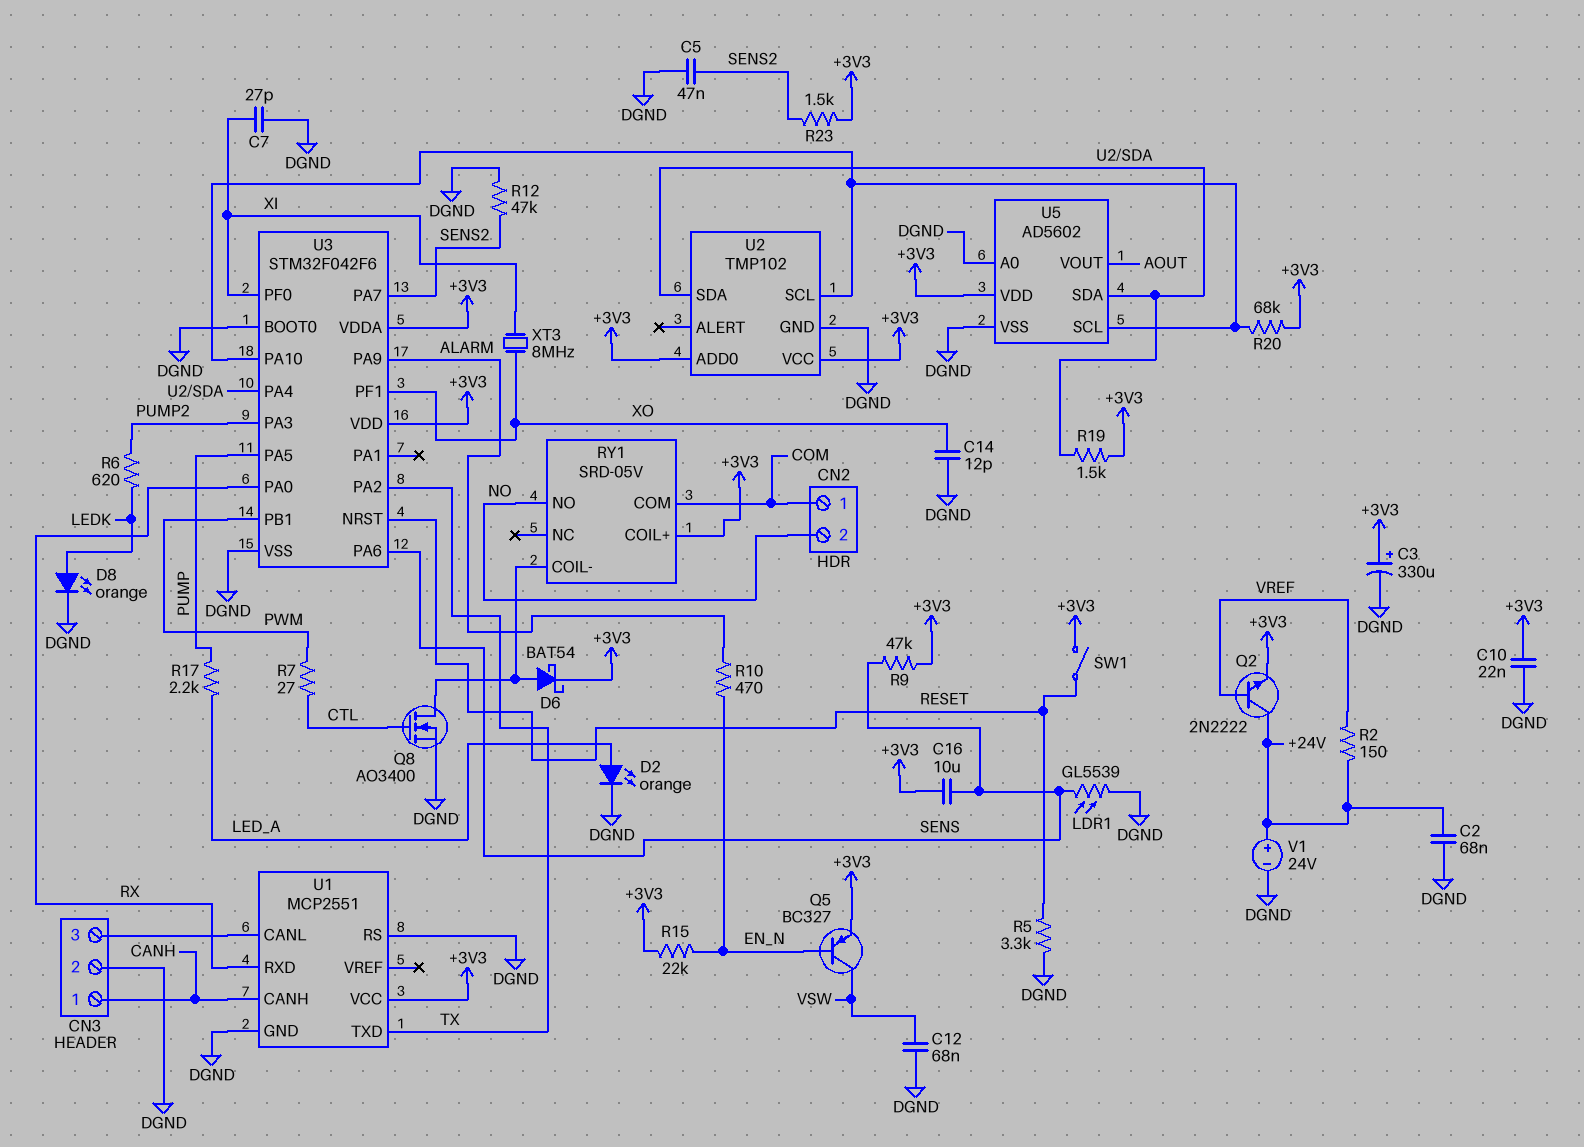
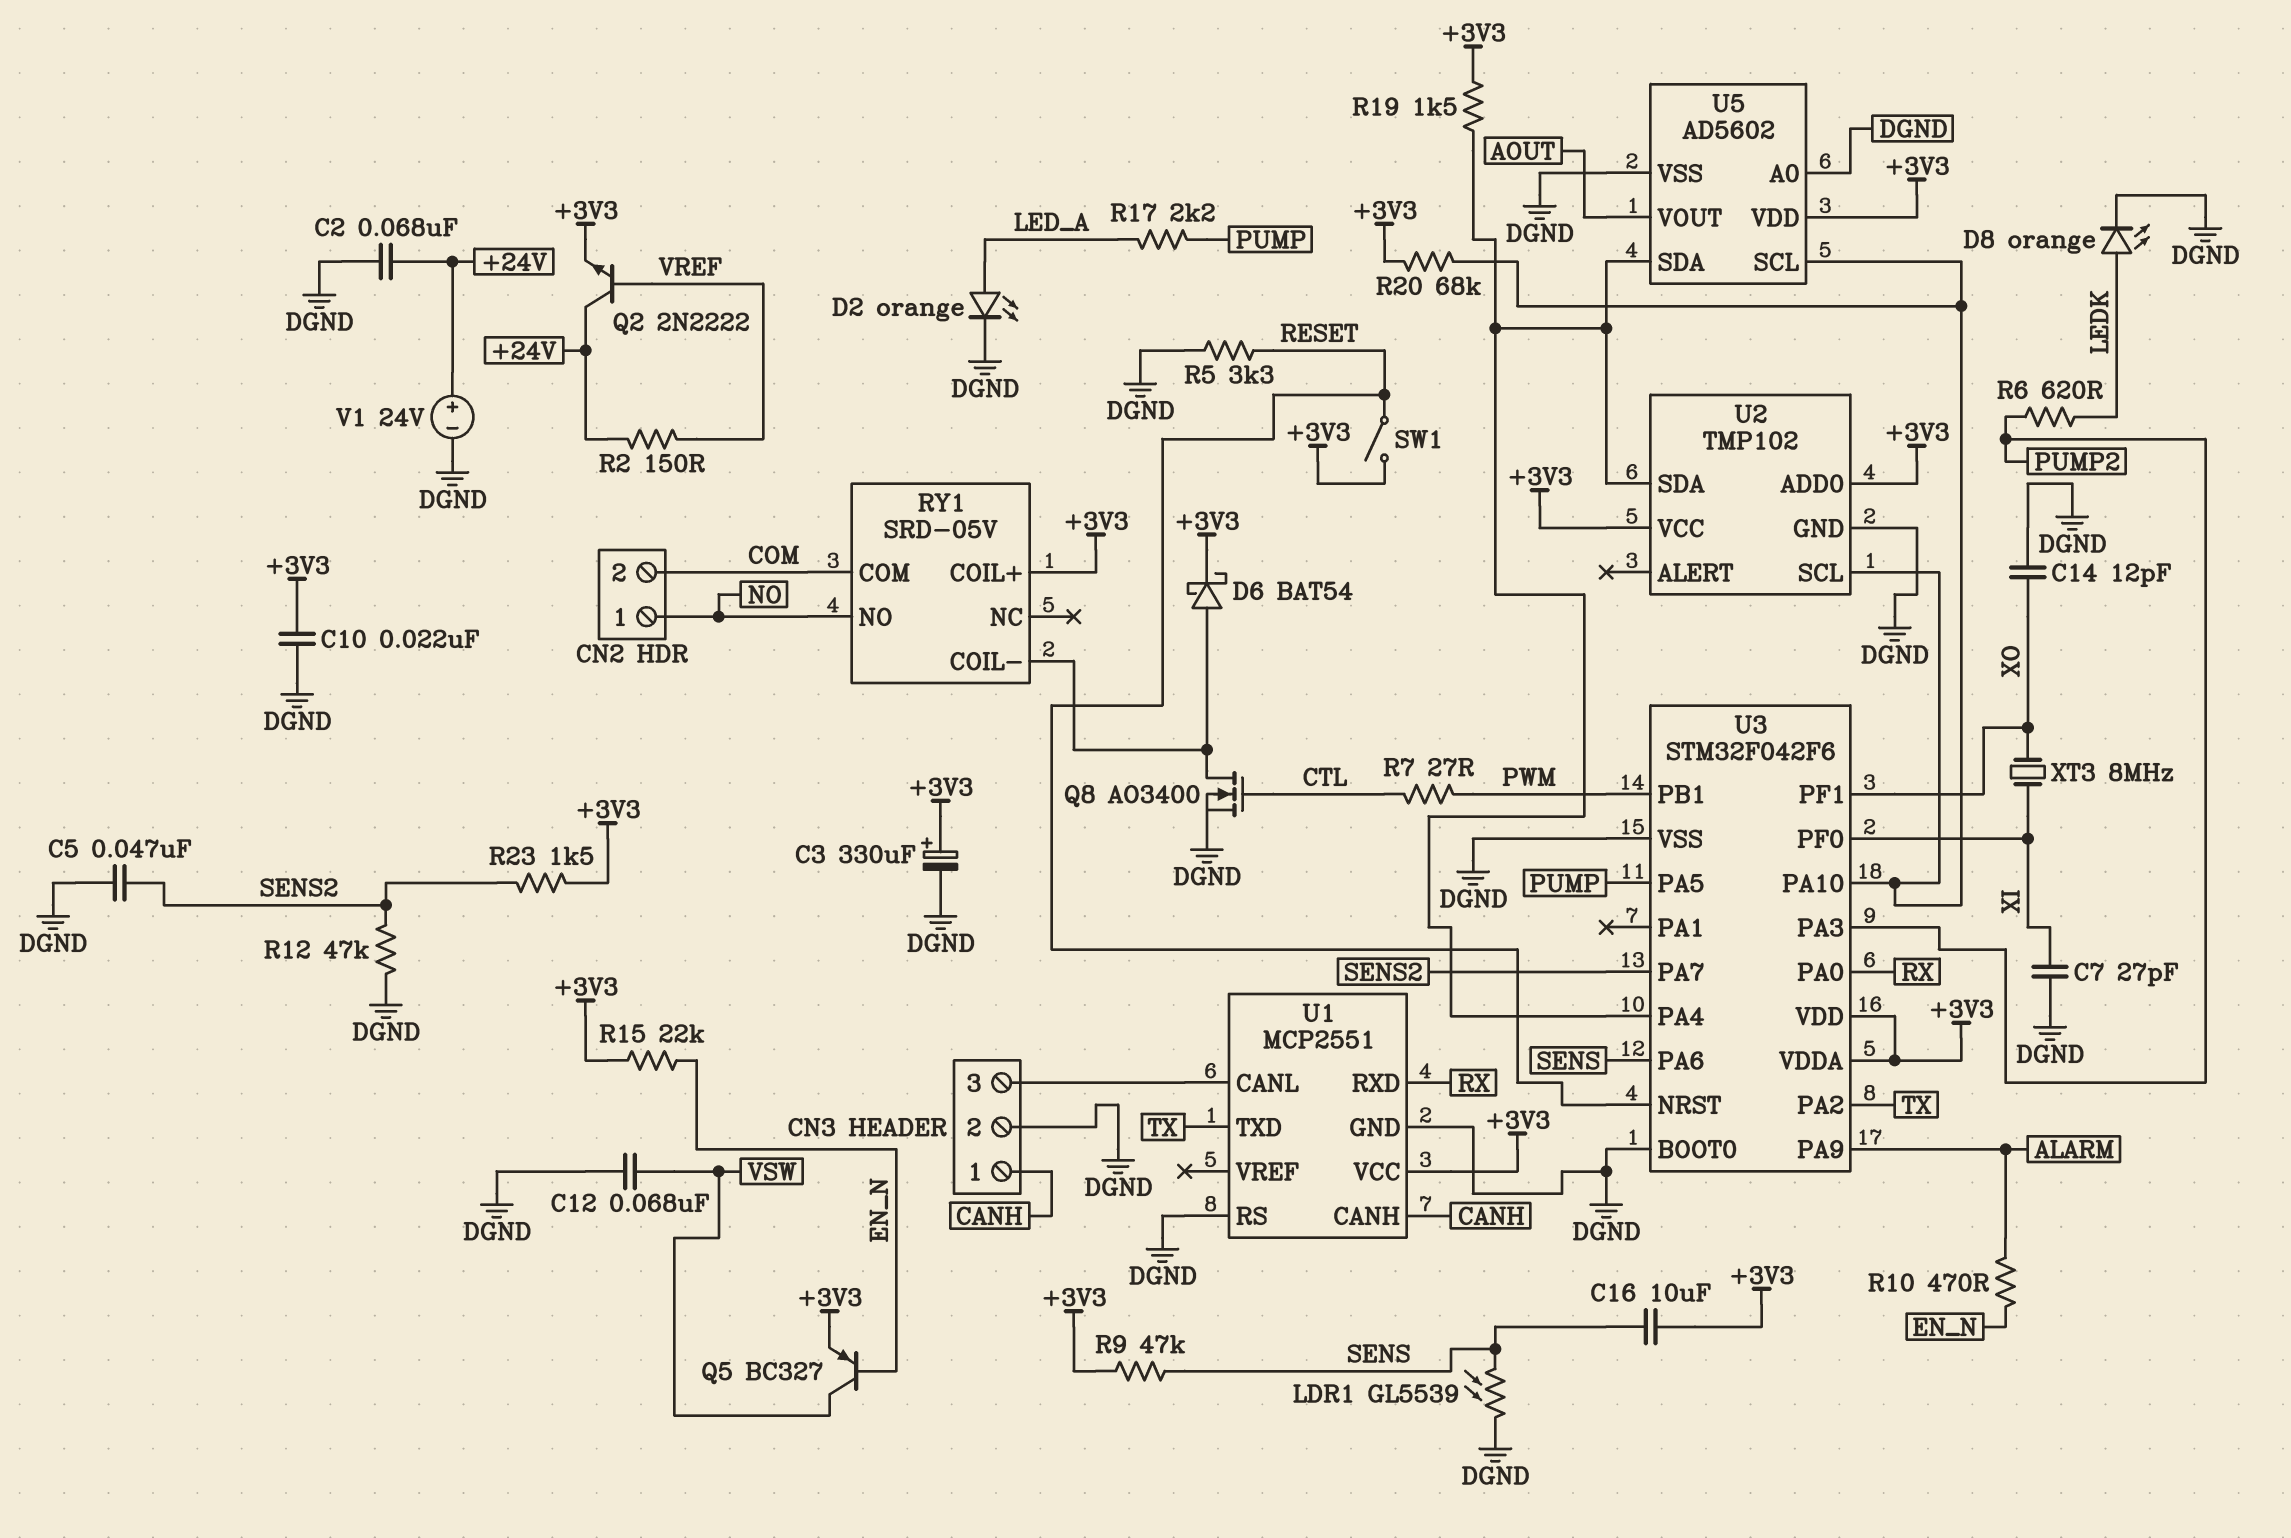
CN2 pin 1: COM -> NO
CN2 pin 2: NO -> COM

